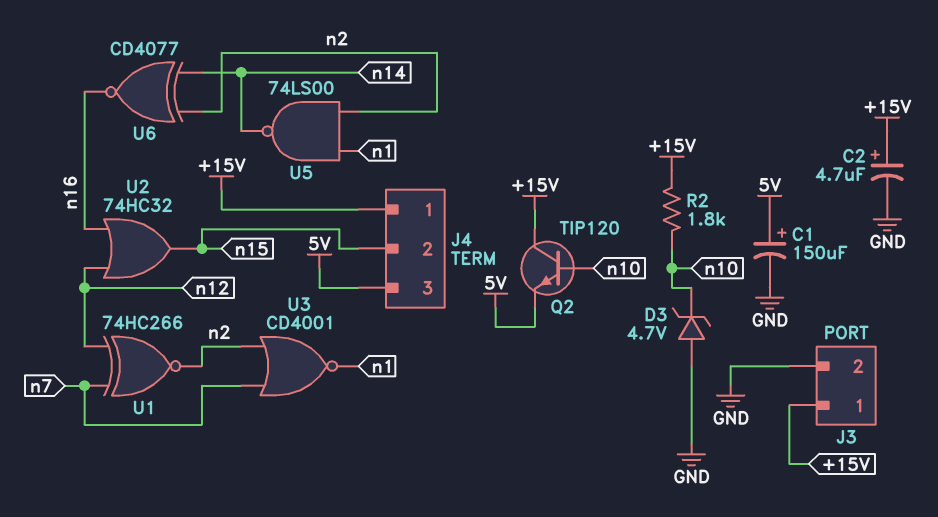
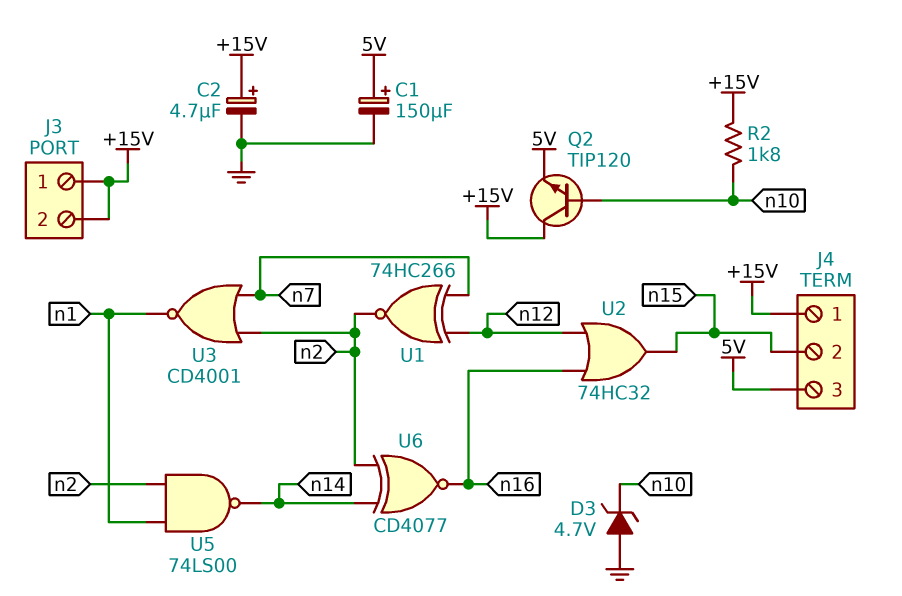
J3 pin 2: GND -> +15V

